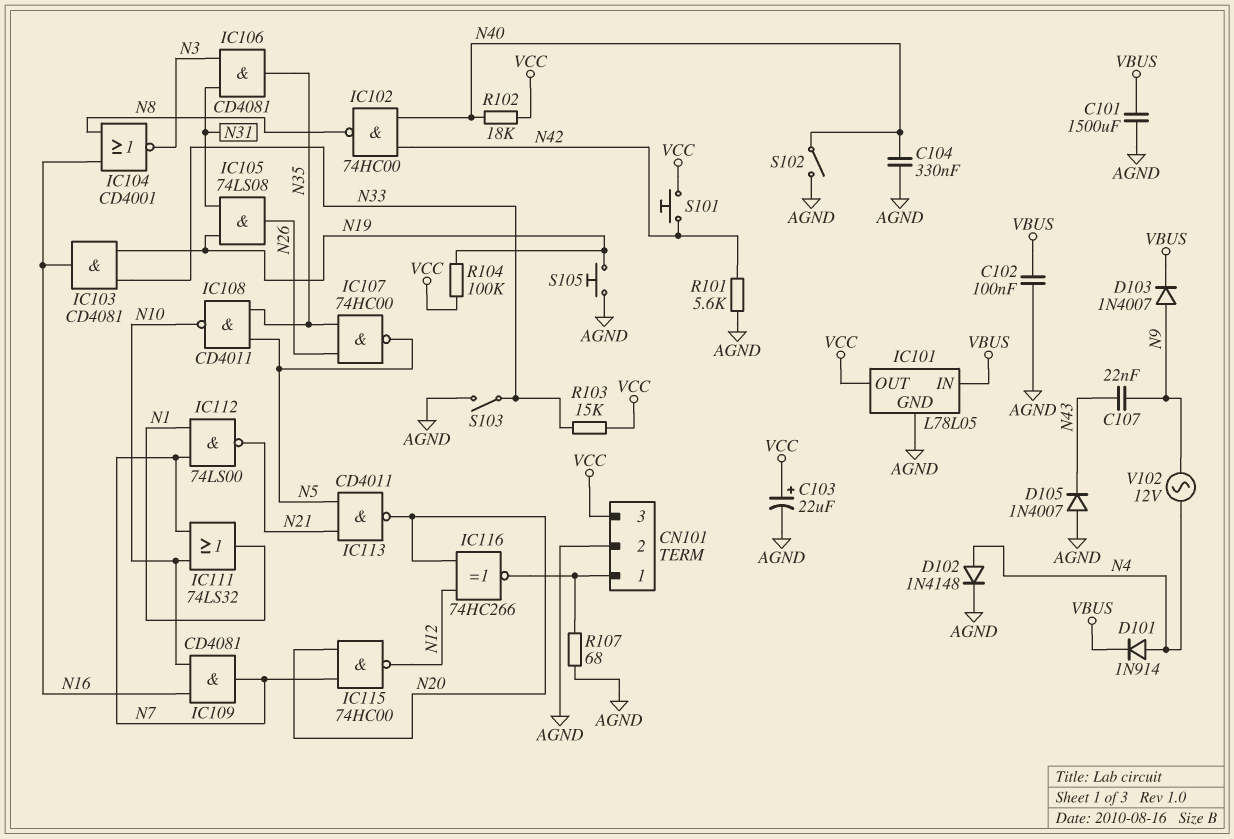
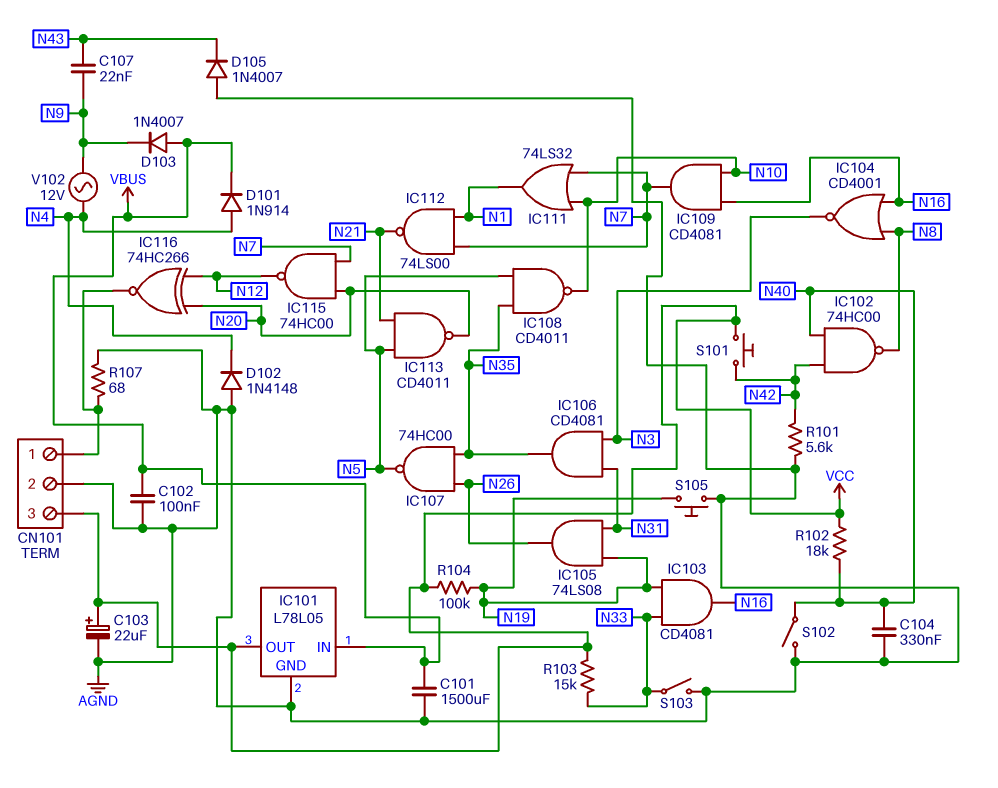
D102: diode 1N4148 (A N4, K AGND) -> diode 1N4148 (A AGND, K N4)
D103: diode 1N4007 (A N9, K VBUS) -> diode 1N4007 (A VBUS, K N9)

